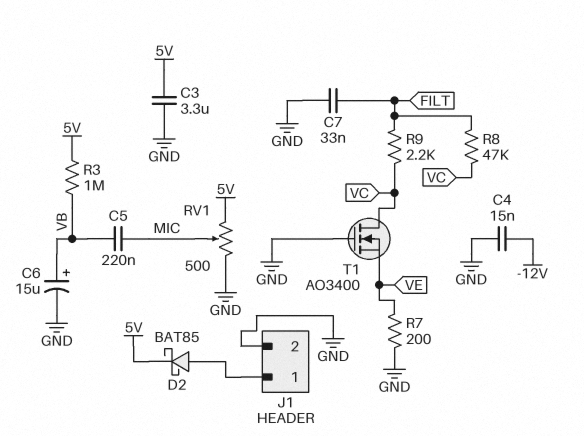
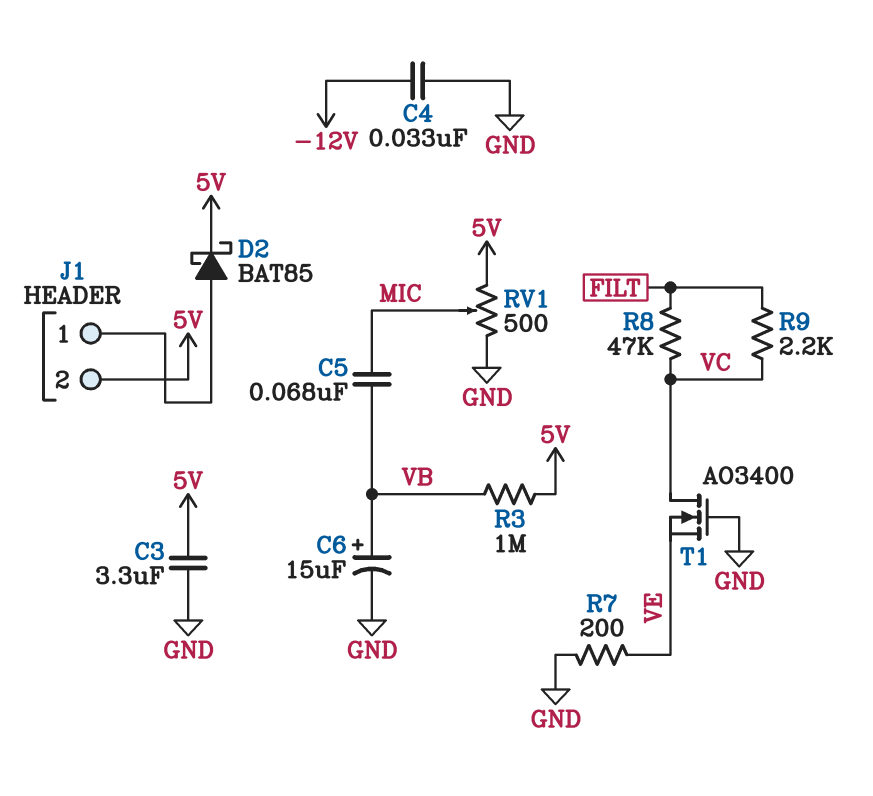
C4: 15nF (-12V, GND) -> 33nF (-12V, GND)
C5: 220nF (MIC, VB) -> 68nF (MIC, VB)
C7: 33nF (FILT, GND) -> none
J1 pin 2: GND -> 5V

